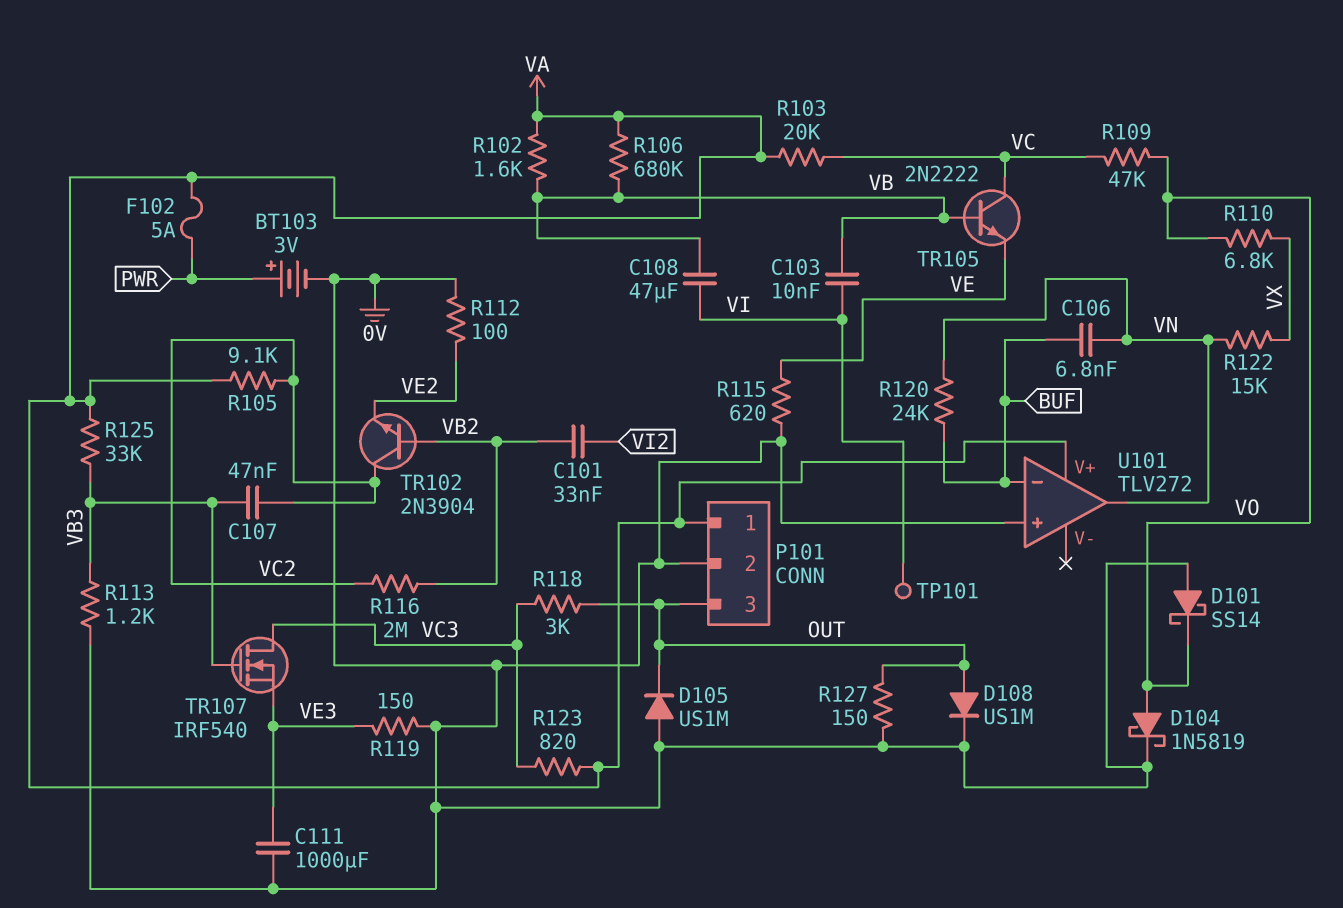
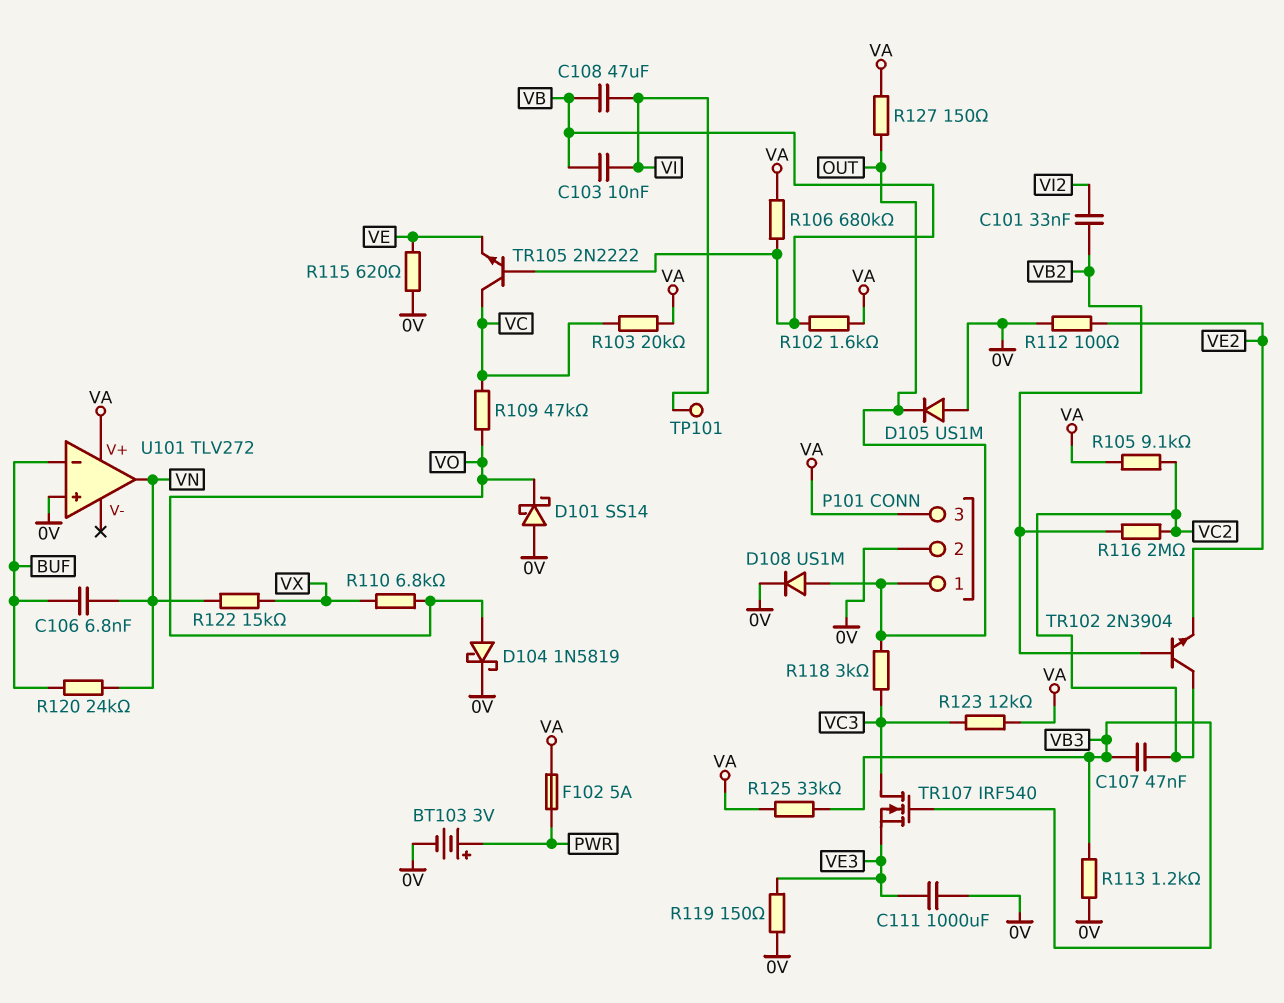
P101 pin 1: VA -> OUT
P101 pin 3: OUT -> VA
R123: 820 (VA, VC3) -> 12k (VA, VC3)
R127: 150 (0V, OUT) -> 150 (OUT, VA)

